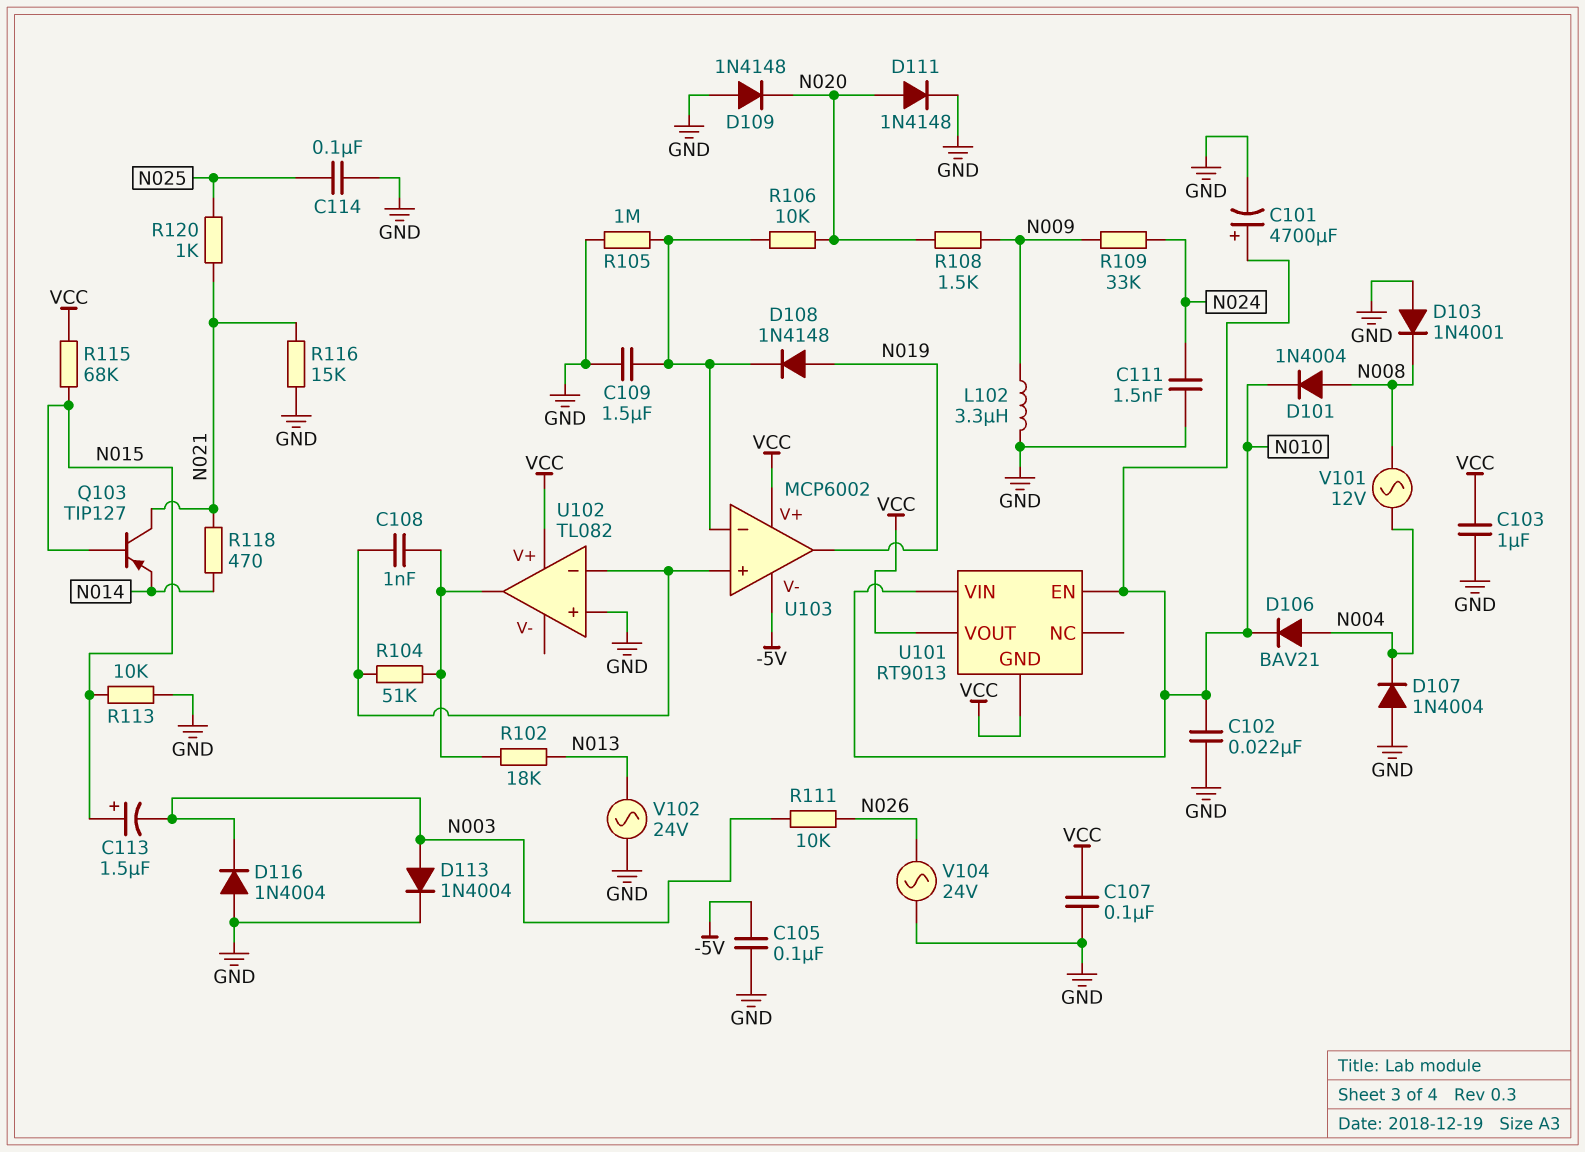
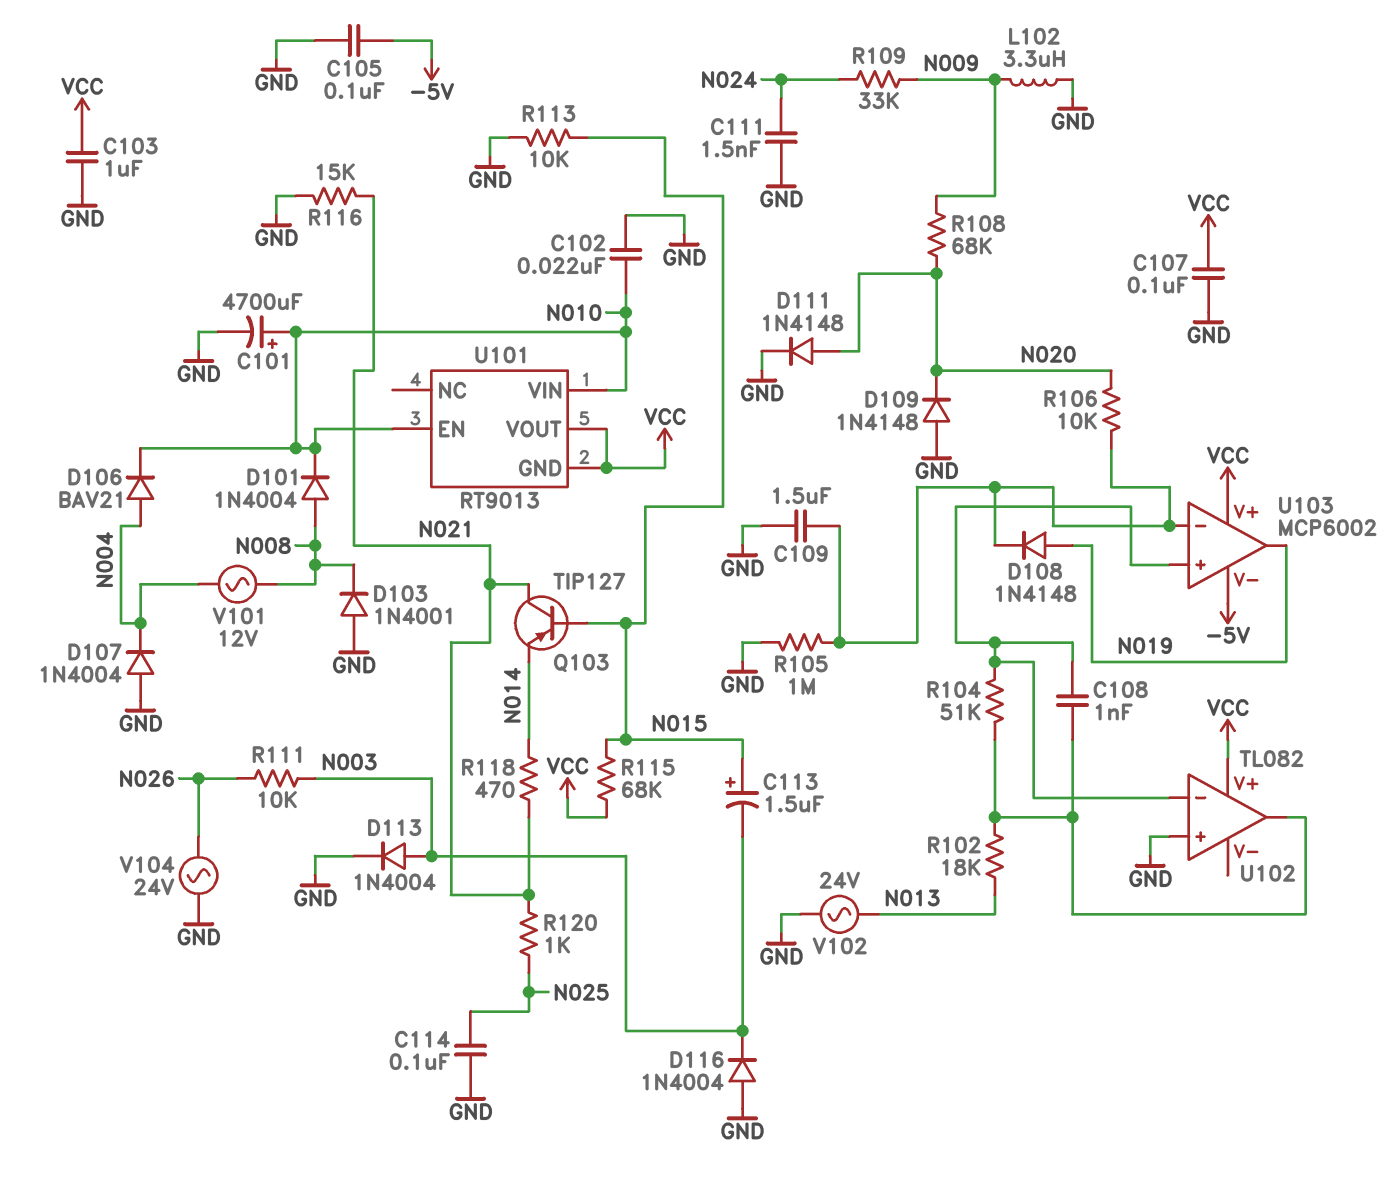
R108: 1.5k (N009, N020) -> 68k (N009, N020)

